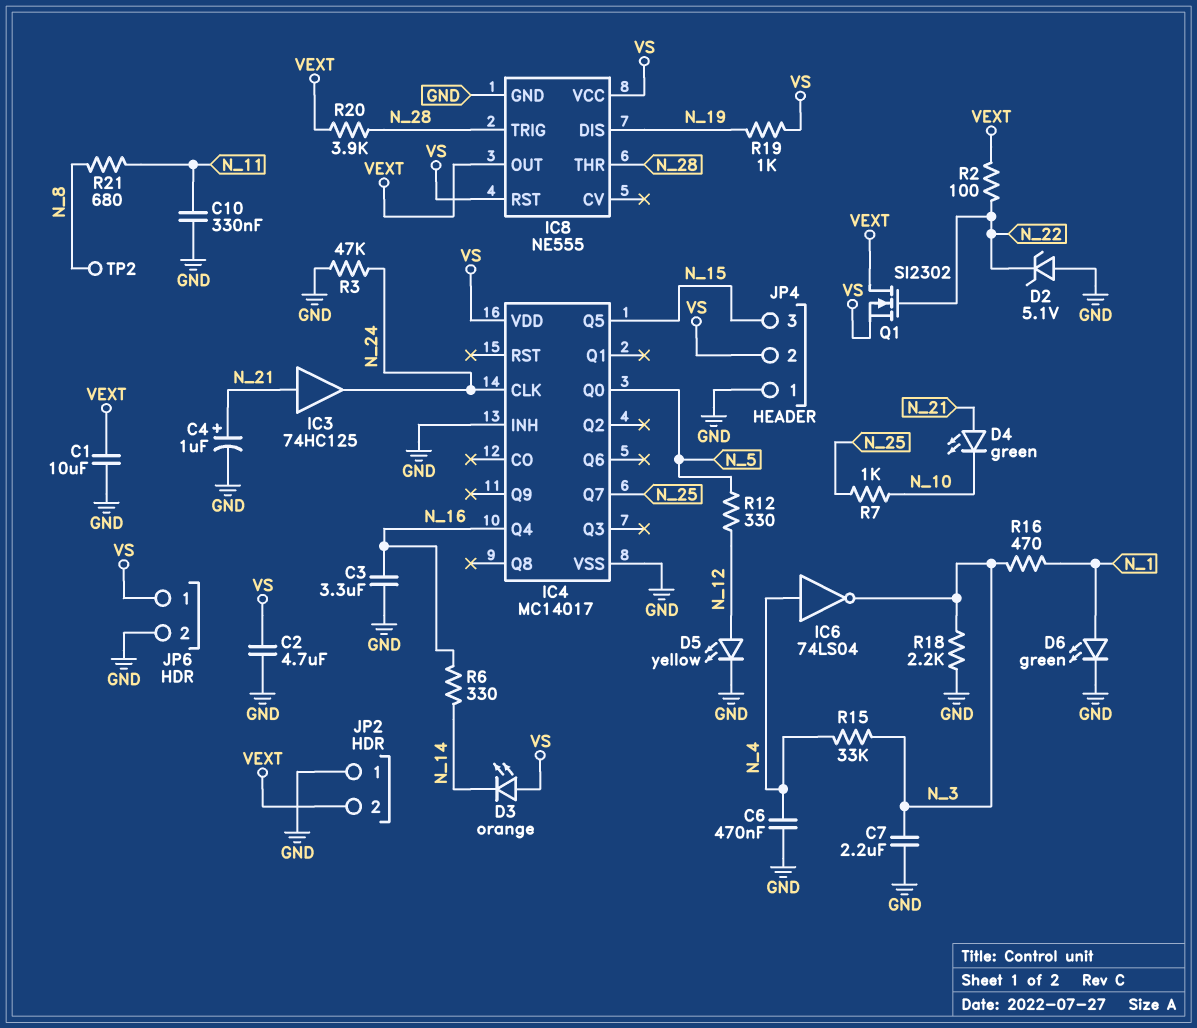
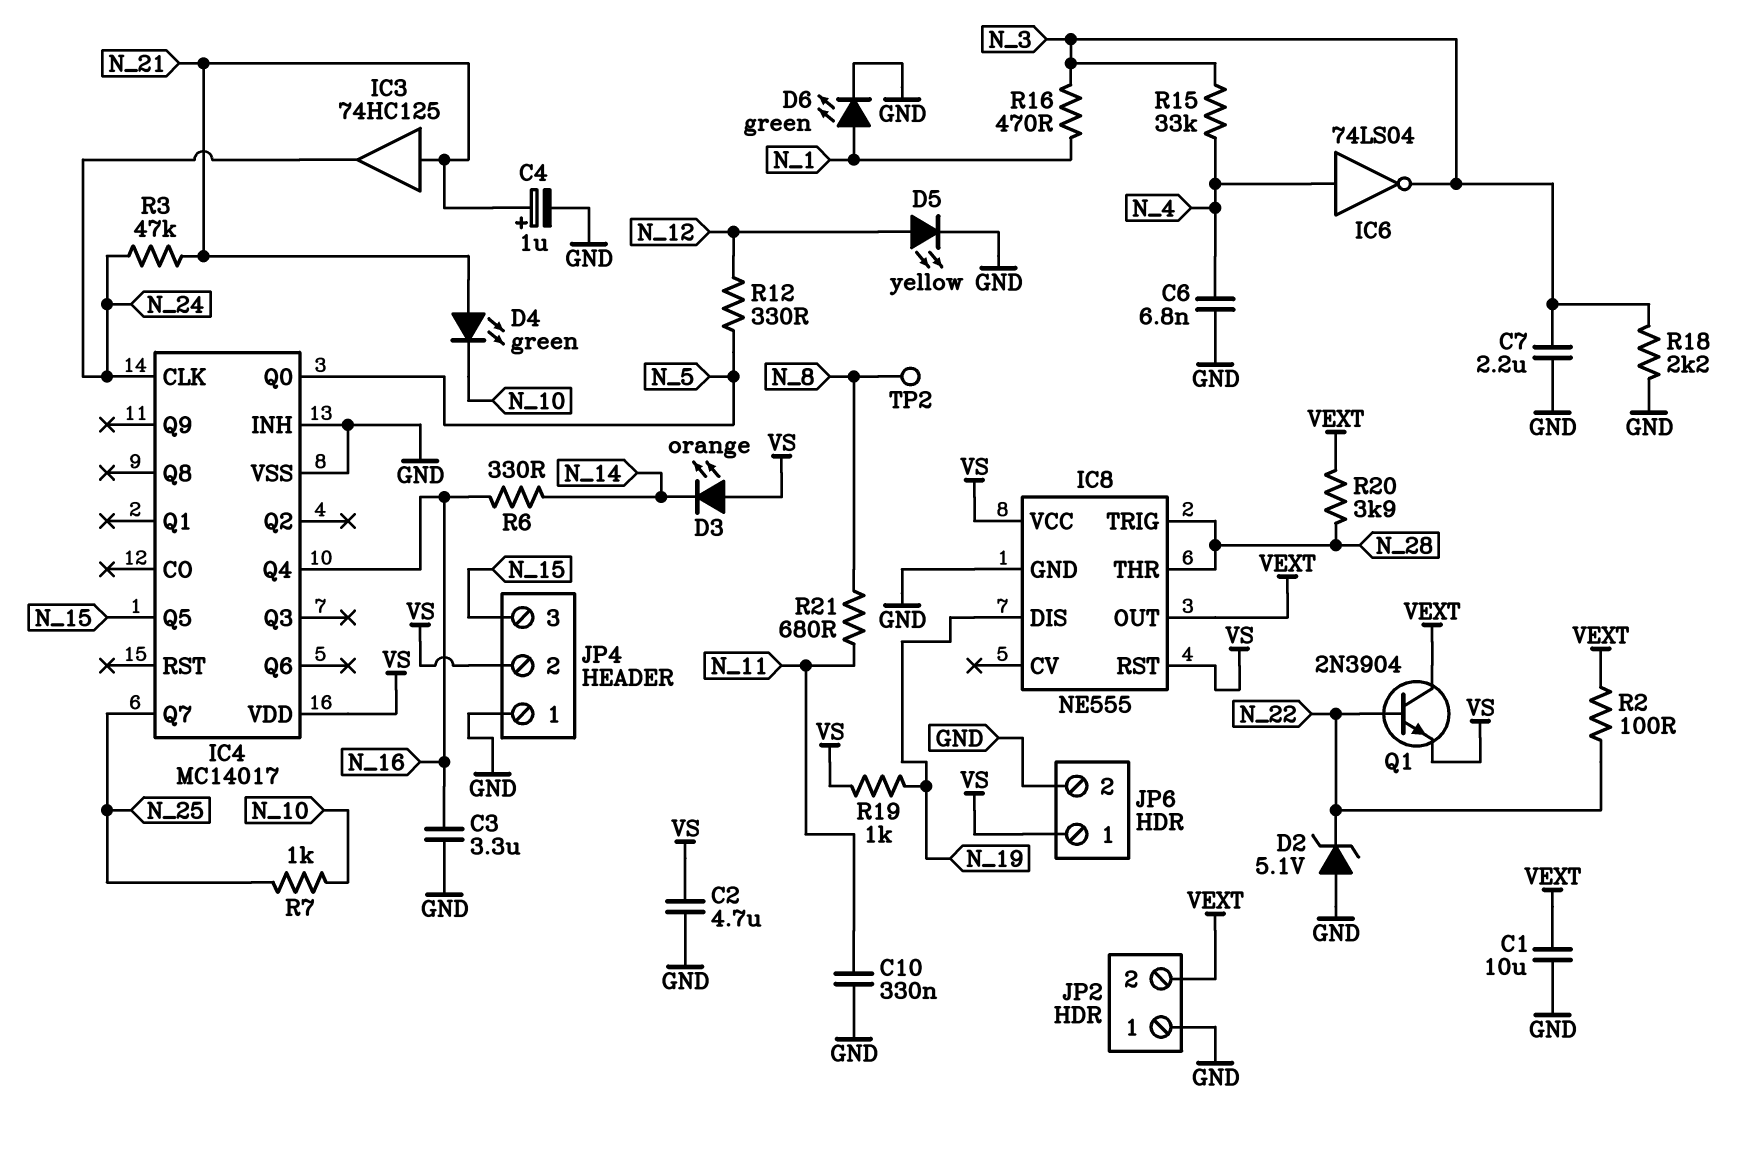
C6: 470nF (GND, N_4) -> 6.8nF (GND, N_4)
Q1: NMOS SI2302 (G N_22, D VEXT, S VS) -> NPN 2N3904 (B N_22, C VEXT, E VS)
R3: 47k (GND, N_24) -> 47k (N_21, N_24)

